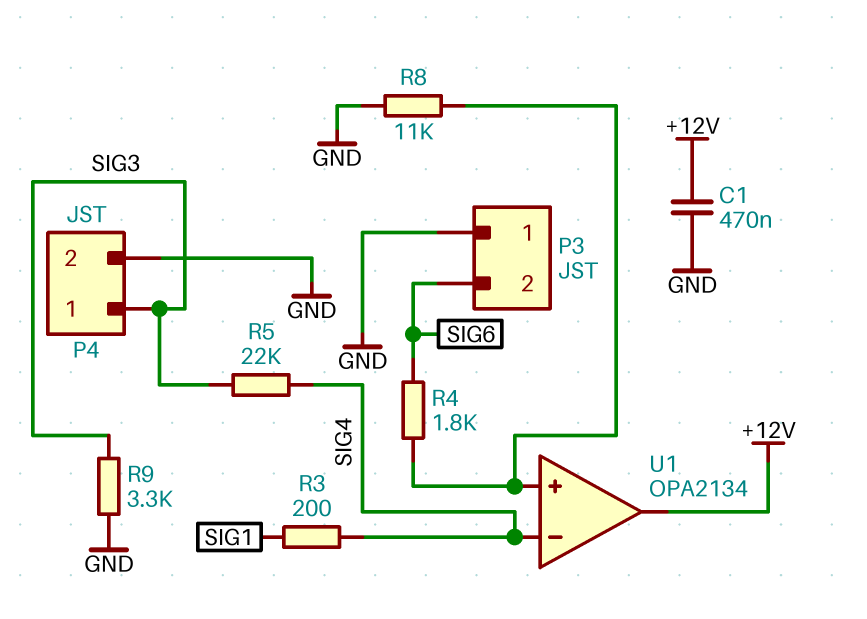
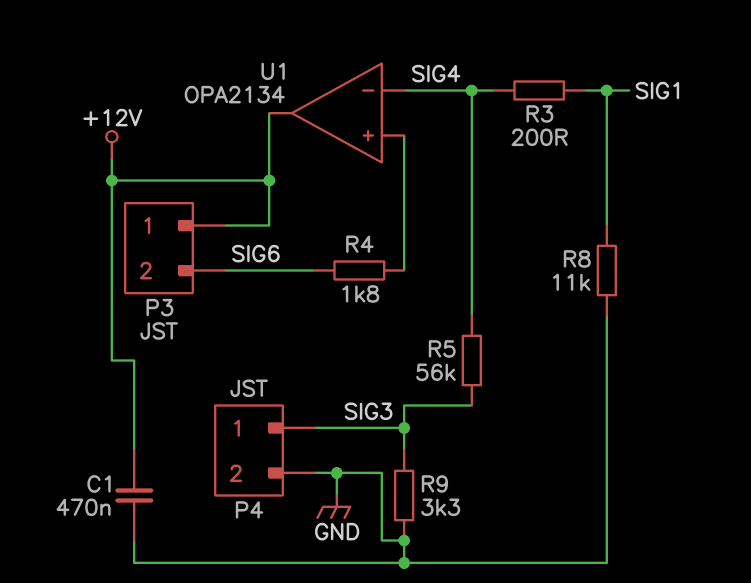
P3 pin 1: GND -> +12V
R5: 22k (SIG3, SIG4) -> 56k (SIG3, SIG4)
R8: 11k (GND, U1/in+) -> 11k (GND, SIG1)

